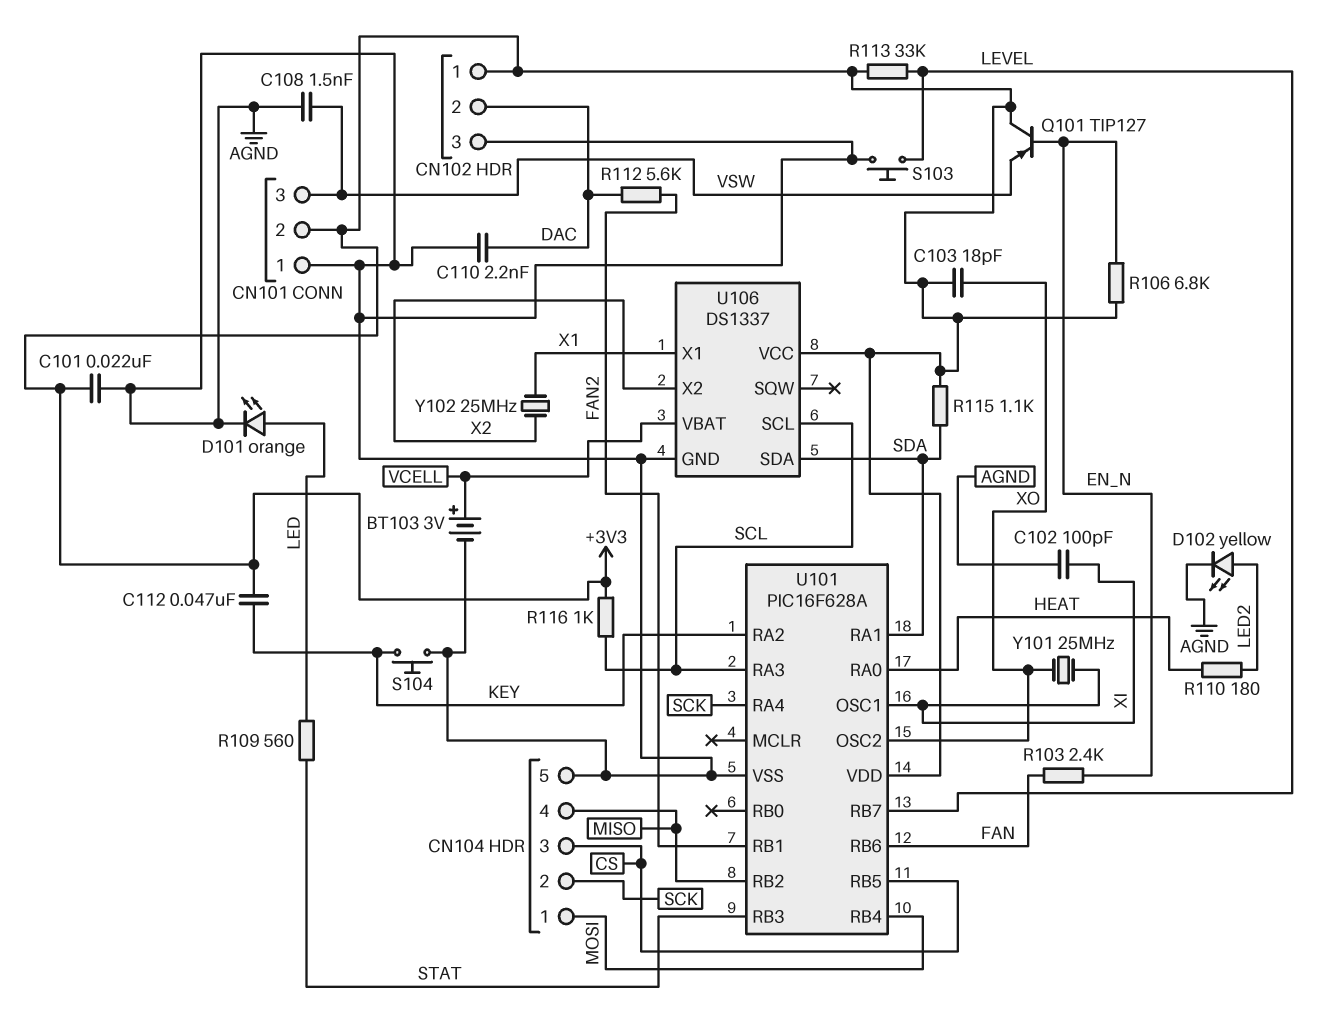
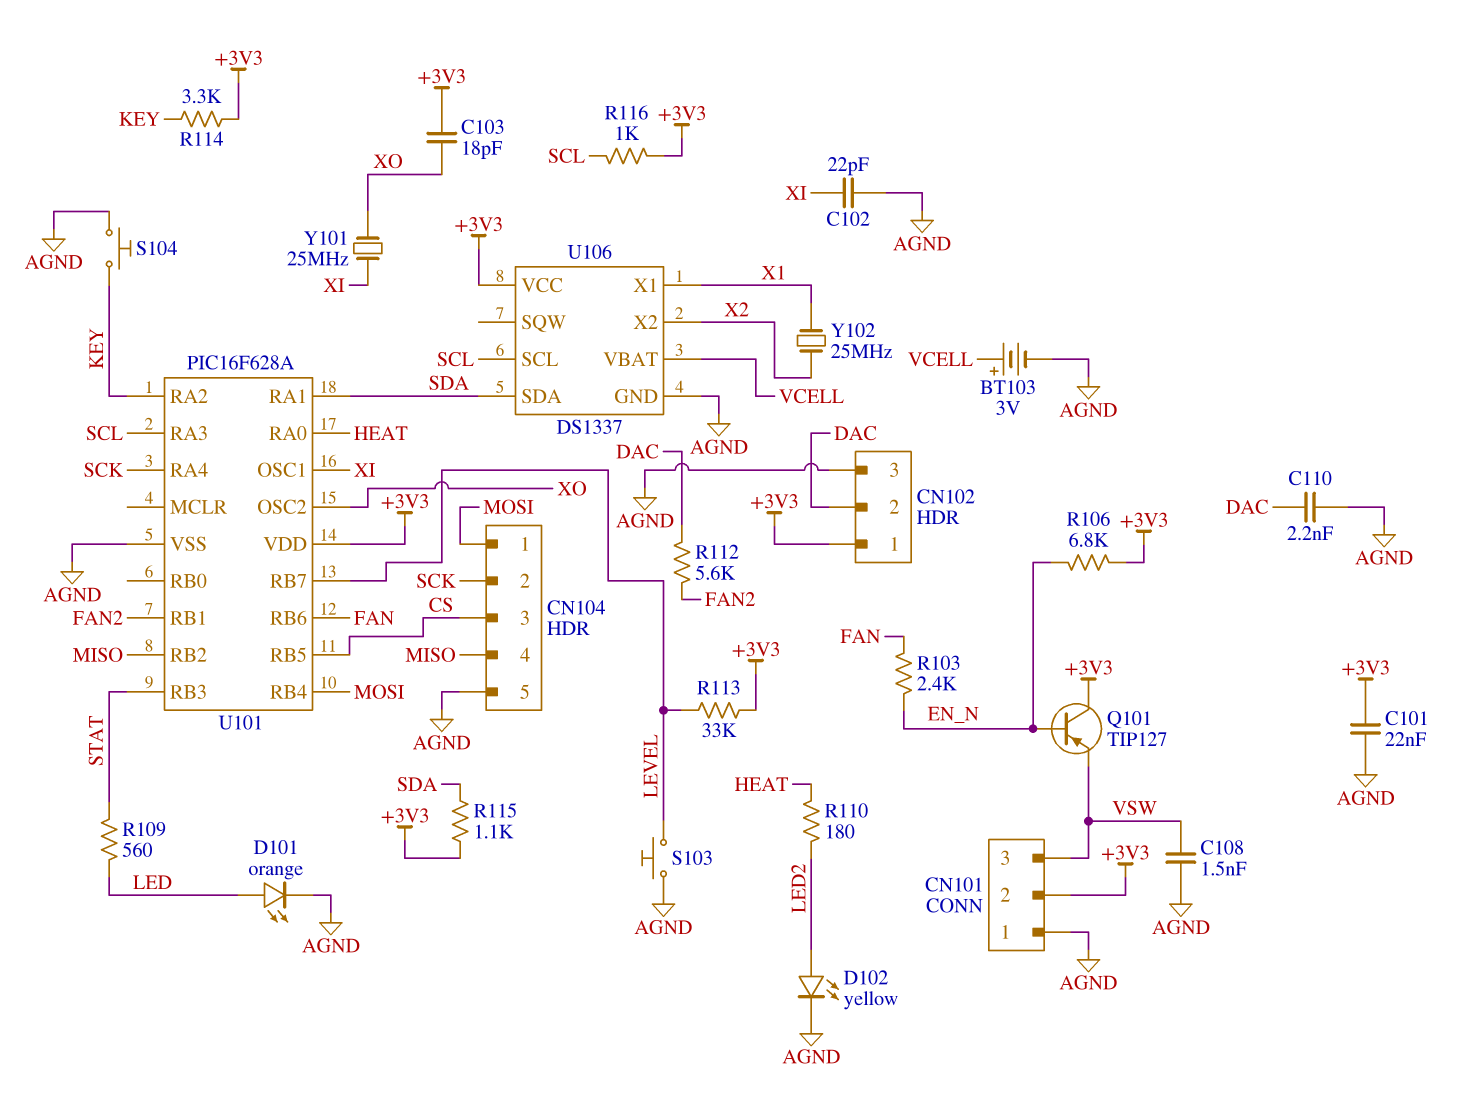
C102: 100pF (AGND, XI) -> 22pF (AGND, XI)
C112: 47nF (+3V3, KEY) -> none
R114: none -> 3.3k (+3V3, KEY)

